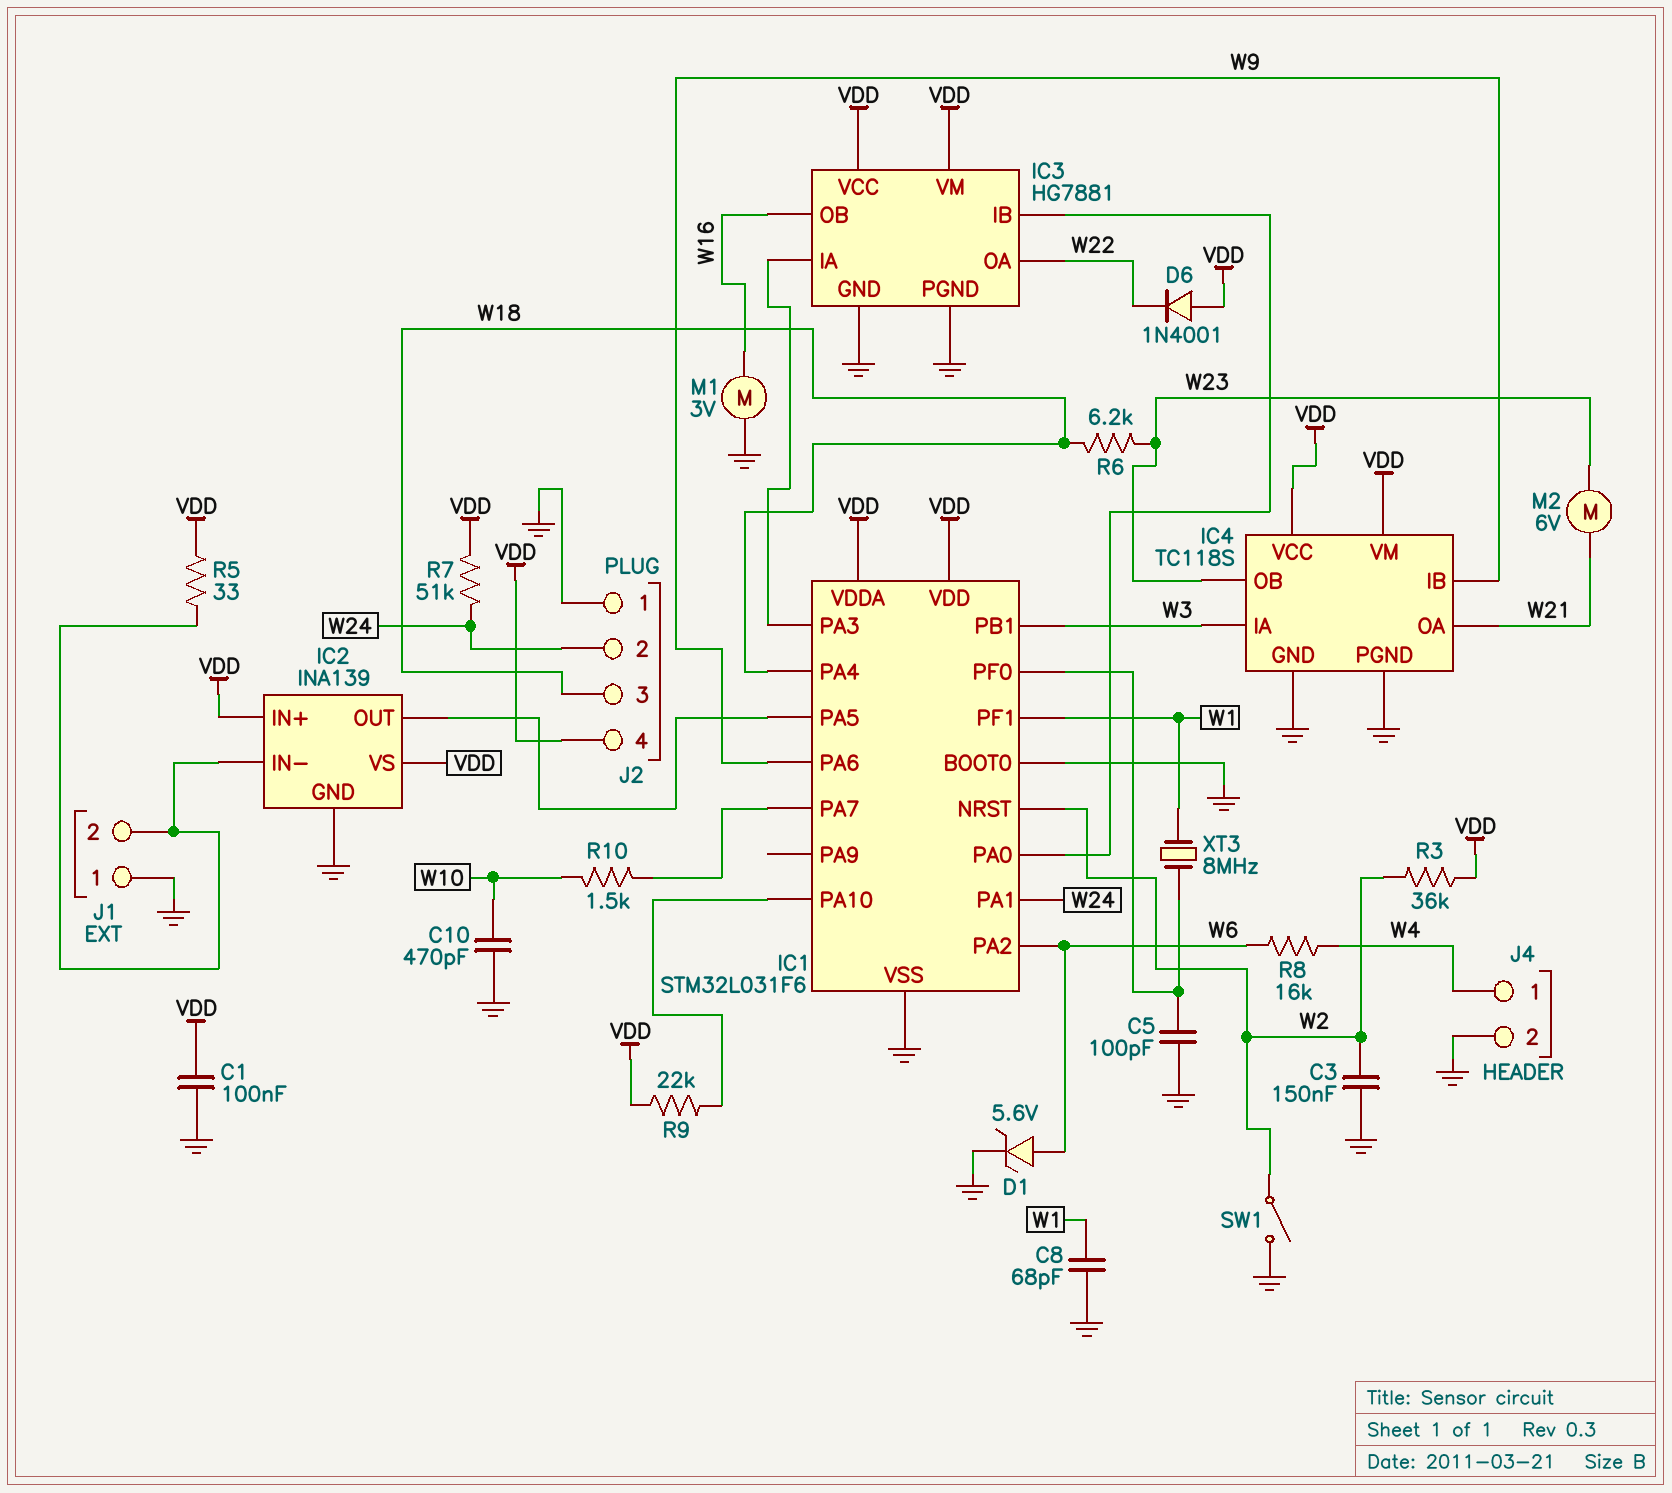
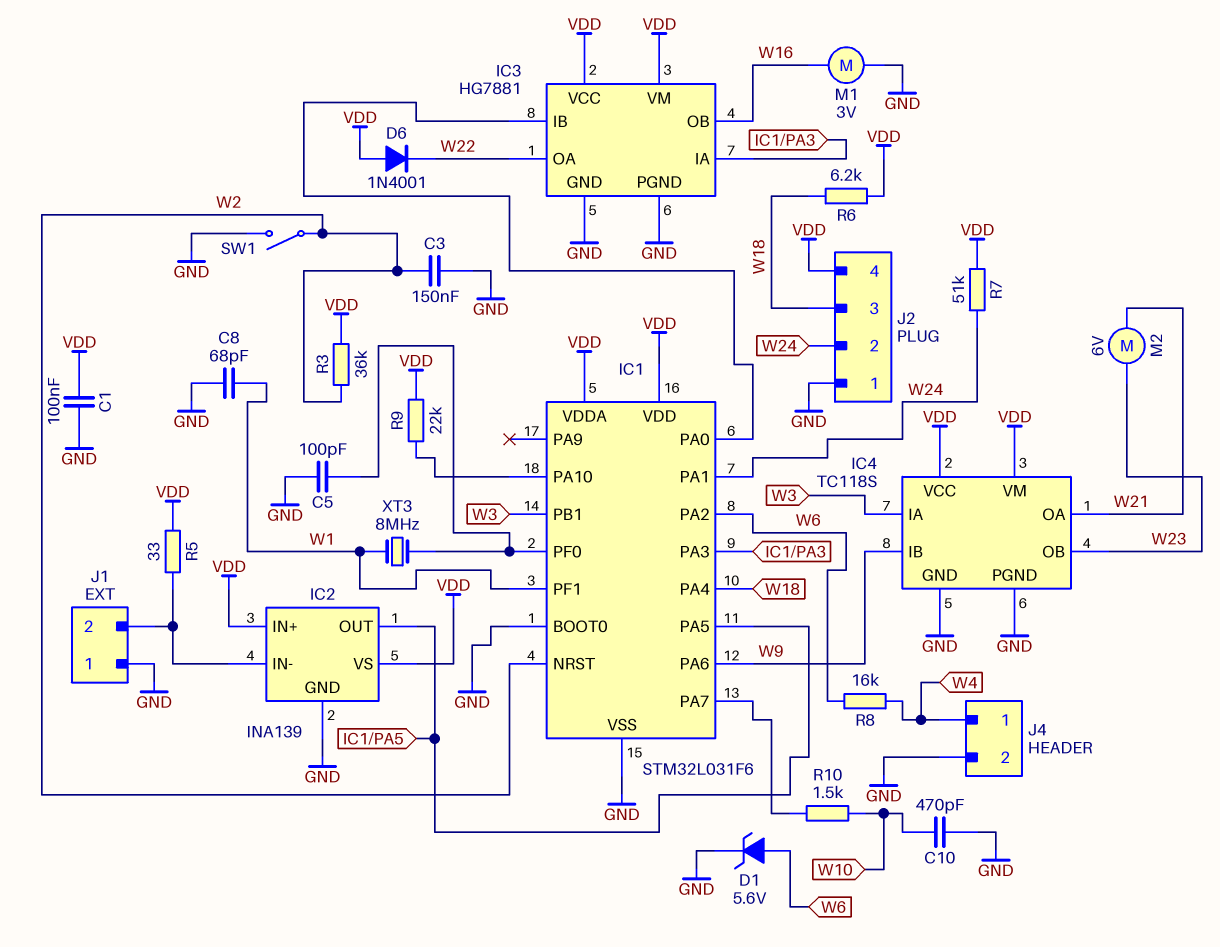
R6: 6.2k (W18, W23) -> 6.2k (VDD, W18)

